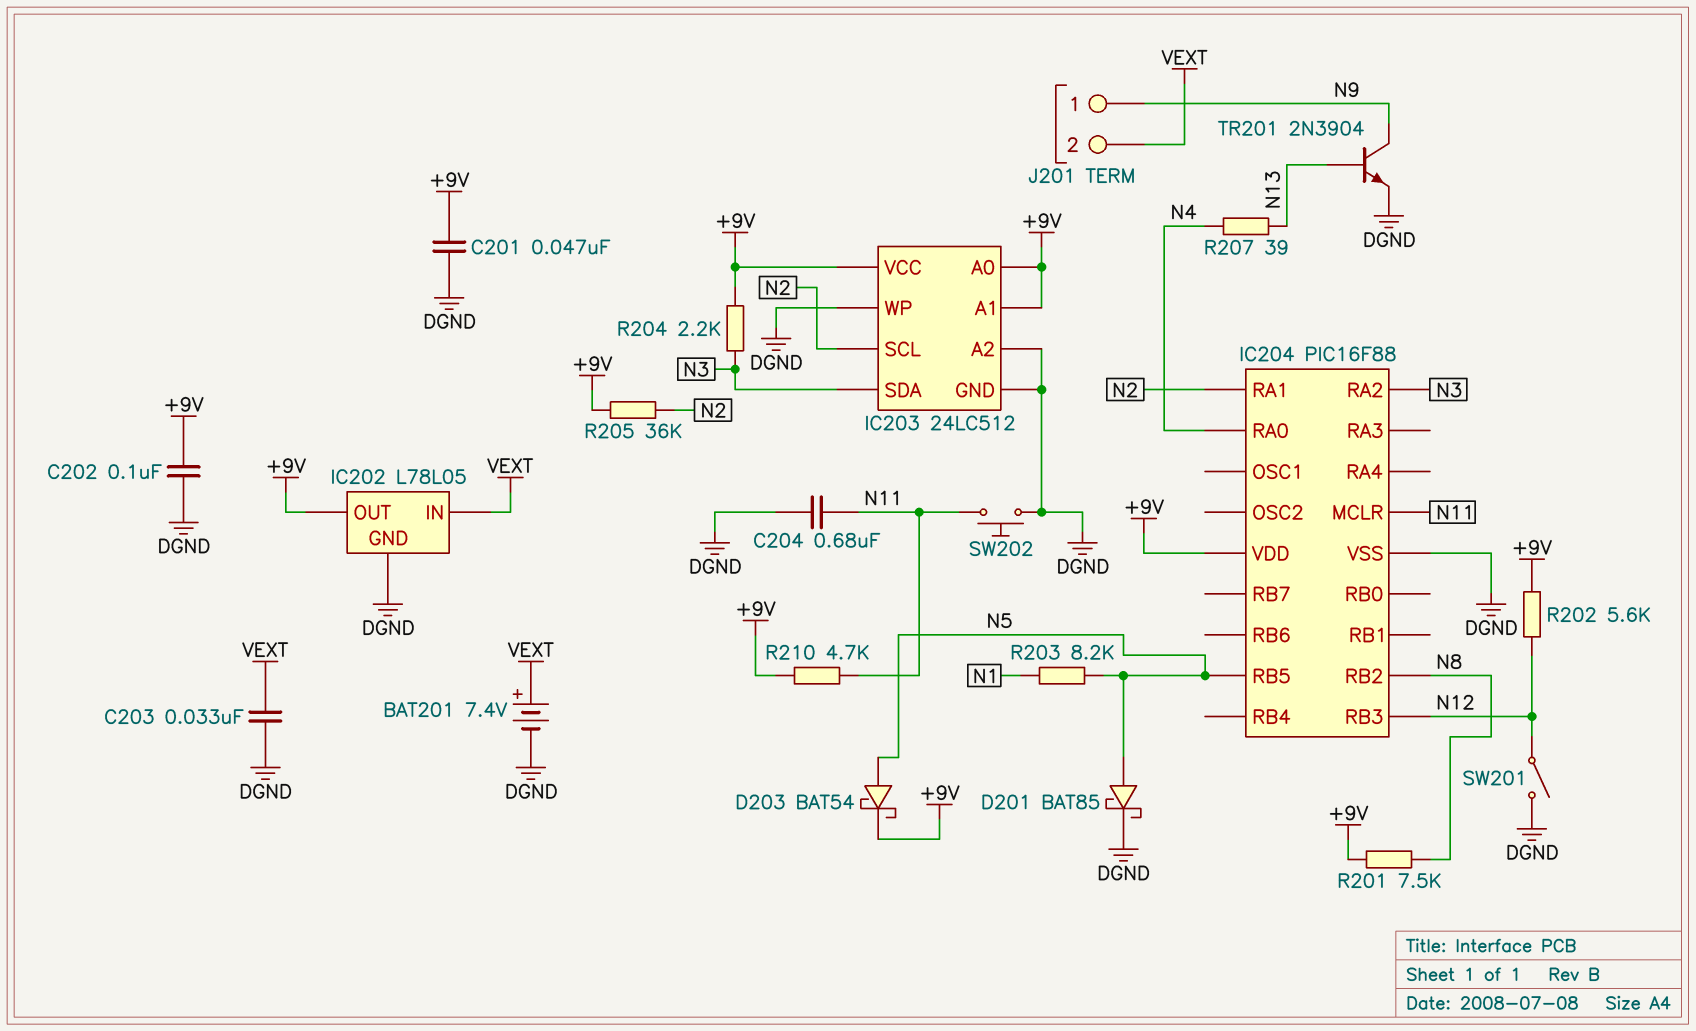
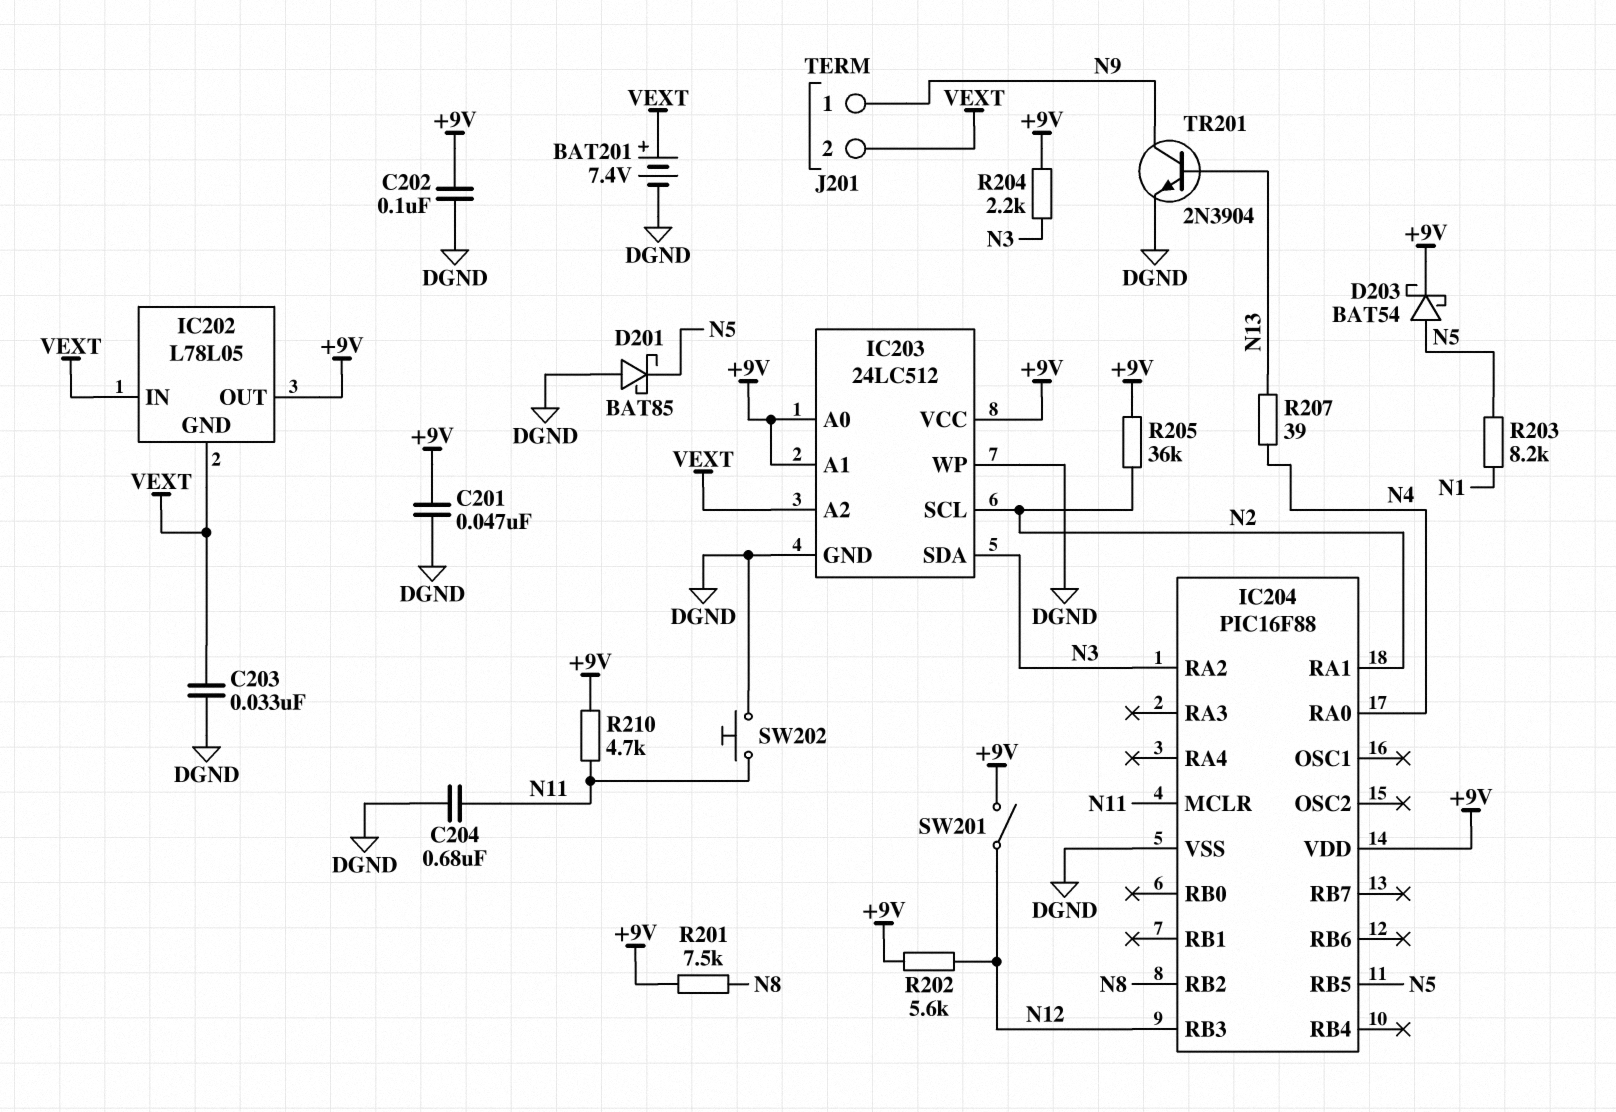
D201: schottky BAT85 (A N5, K DGND) -> schottky BAT85 (A DGND, K N5)
IC202 pin GND: DGND -> VEXT
IC203 pin A2: DGND -> VEXT
SW201: switch (DGND, N12) -> switch (+9V, N12)

